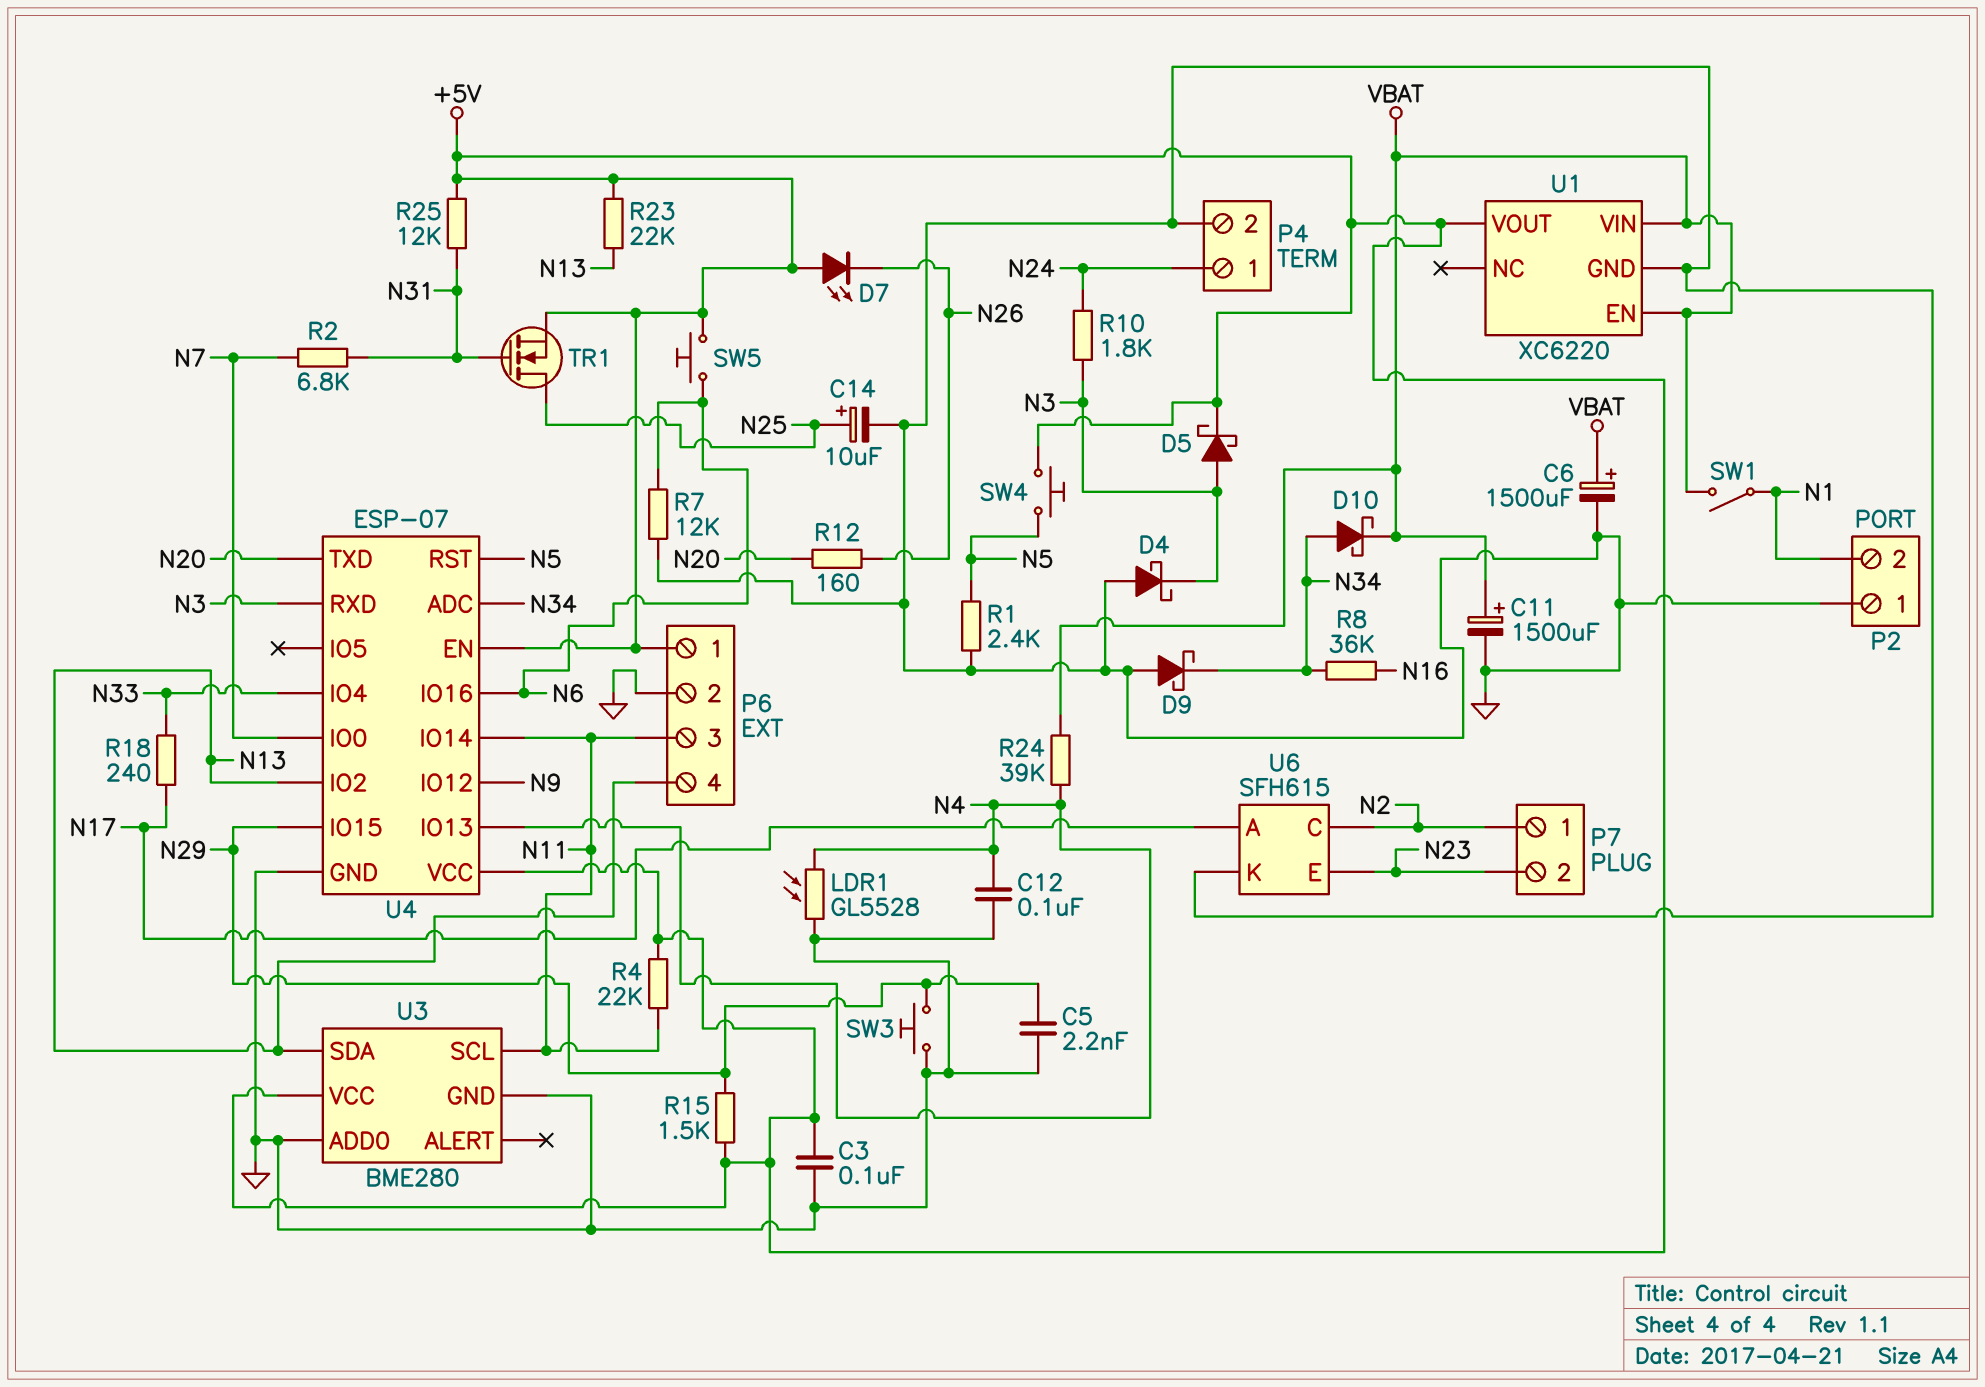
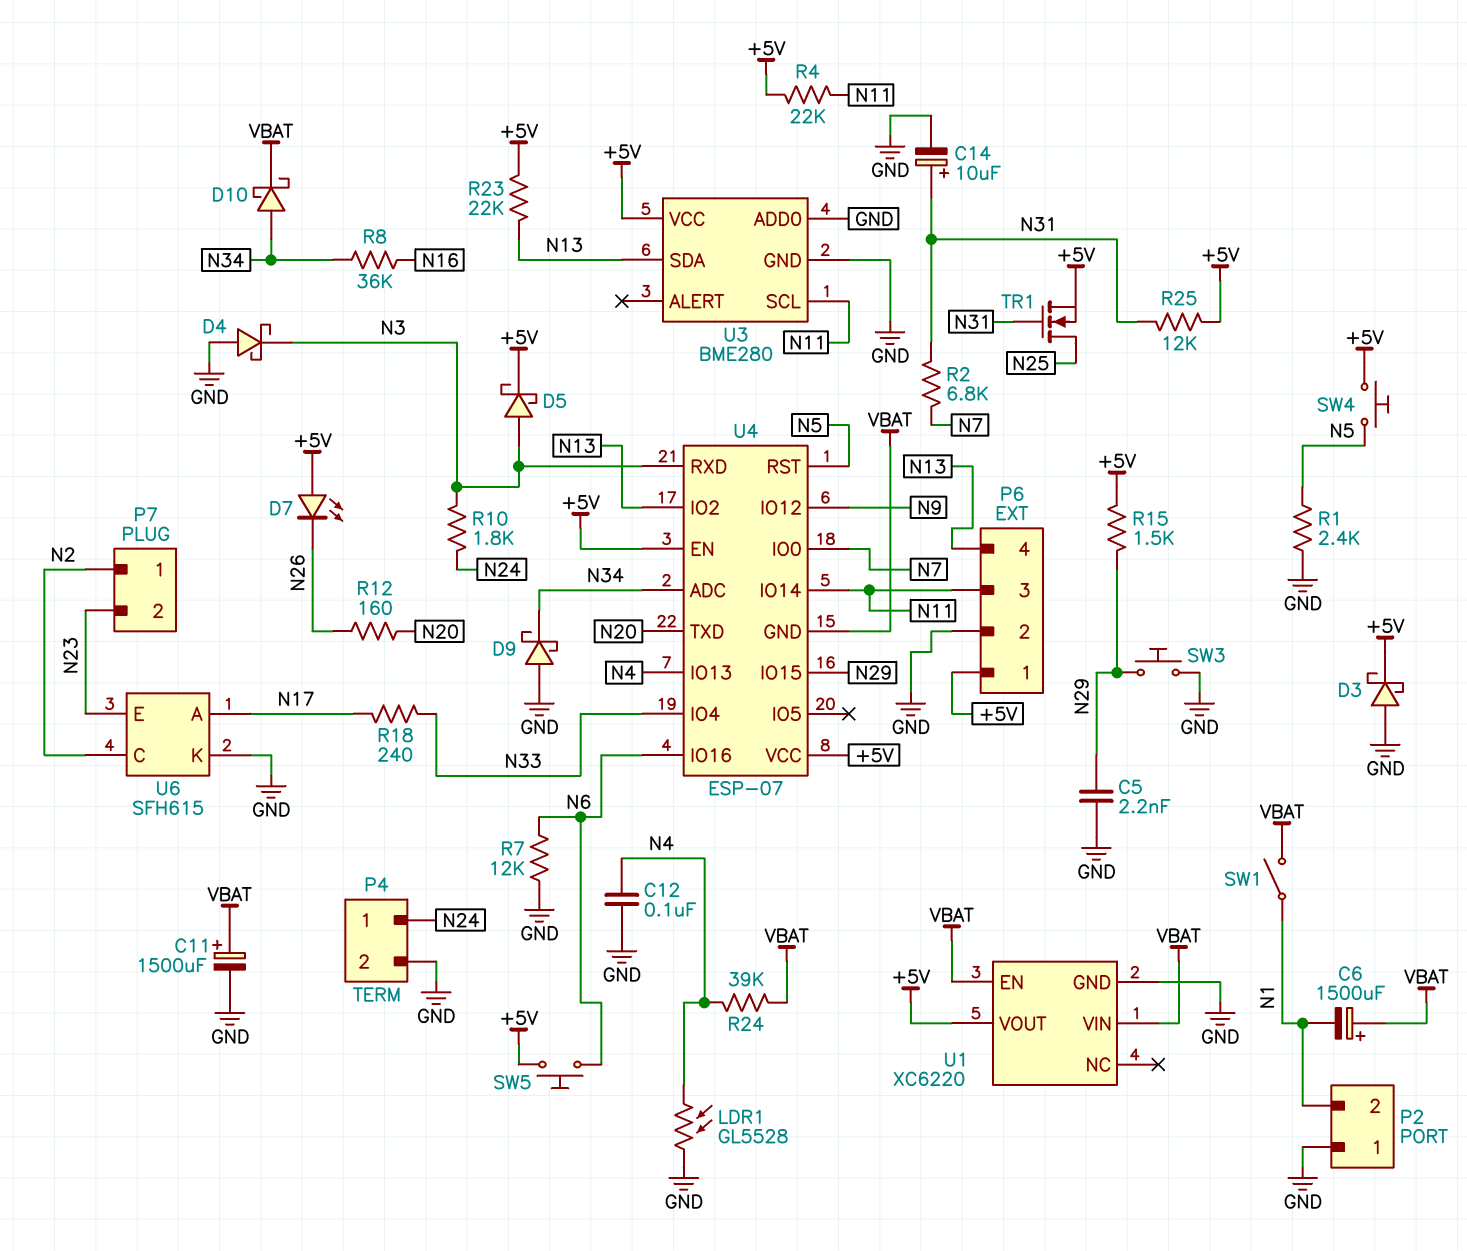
C3: 100nF (+5V, GND) -> none
C6: 1500uF (plus VBAT, minus GND) -> 1500uF (plus VBAT, minus N1)
C14: 10uF (plus N25, minus GND) -> 10uF (plus N31, minus GND)
D3: none -> schottky (A GND, K +5V)
U4 pin GND: GND -> VBAT

